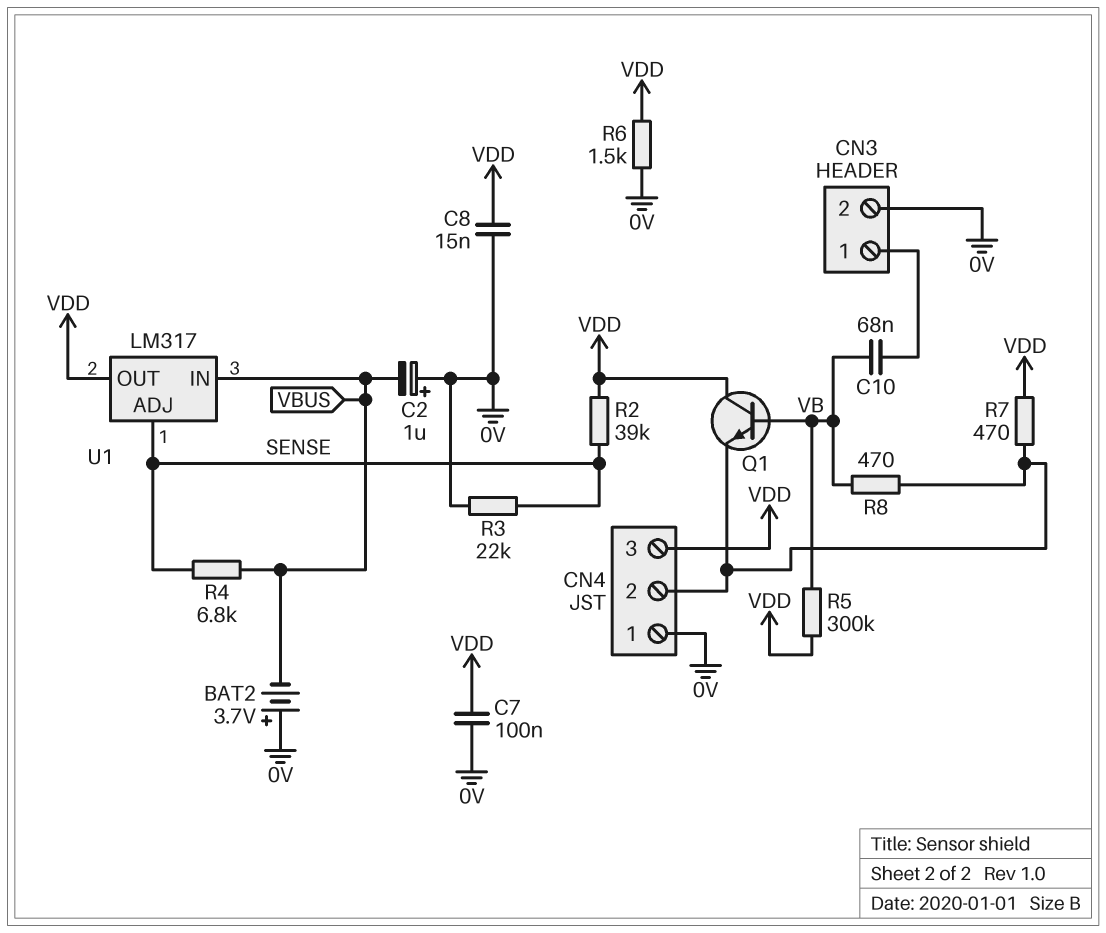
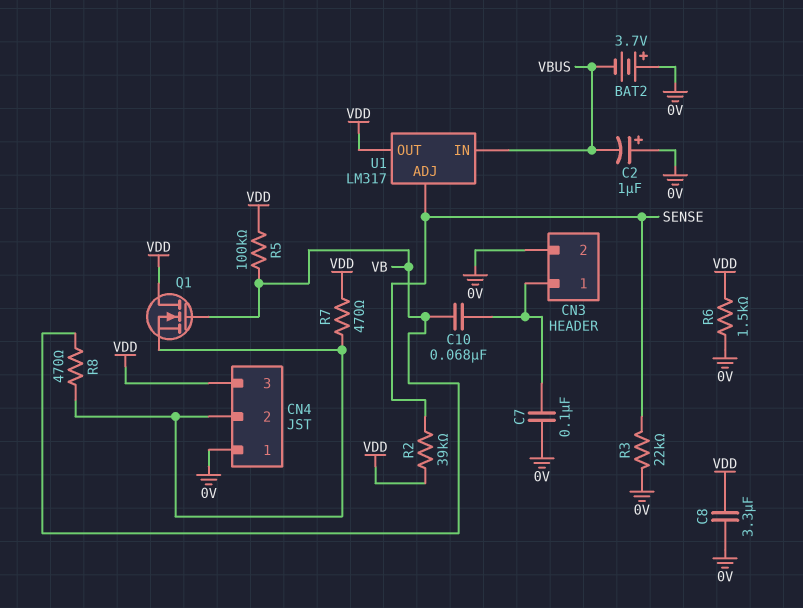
C7: 100nF (0V, VDD) -> 100nF (0V, CN3/1)
C8: 15nF (0V, VDD) -> 3.3uF (0V, VDD)
Q1: NPN (B VB, C VDD, E CN4/2) -> NMOS (G VB, D VDD, S CN4/2)
R4: 6.8k (SENSE, VBUS) -> none
R5: 300k (VB, VDD) -> 100k (VB, VDD)

